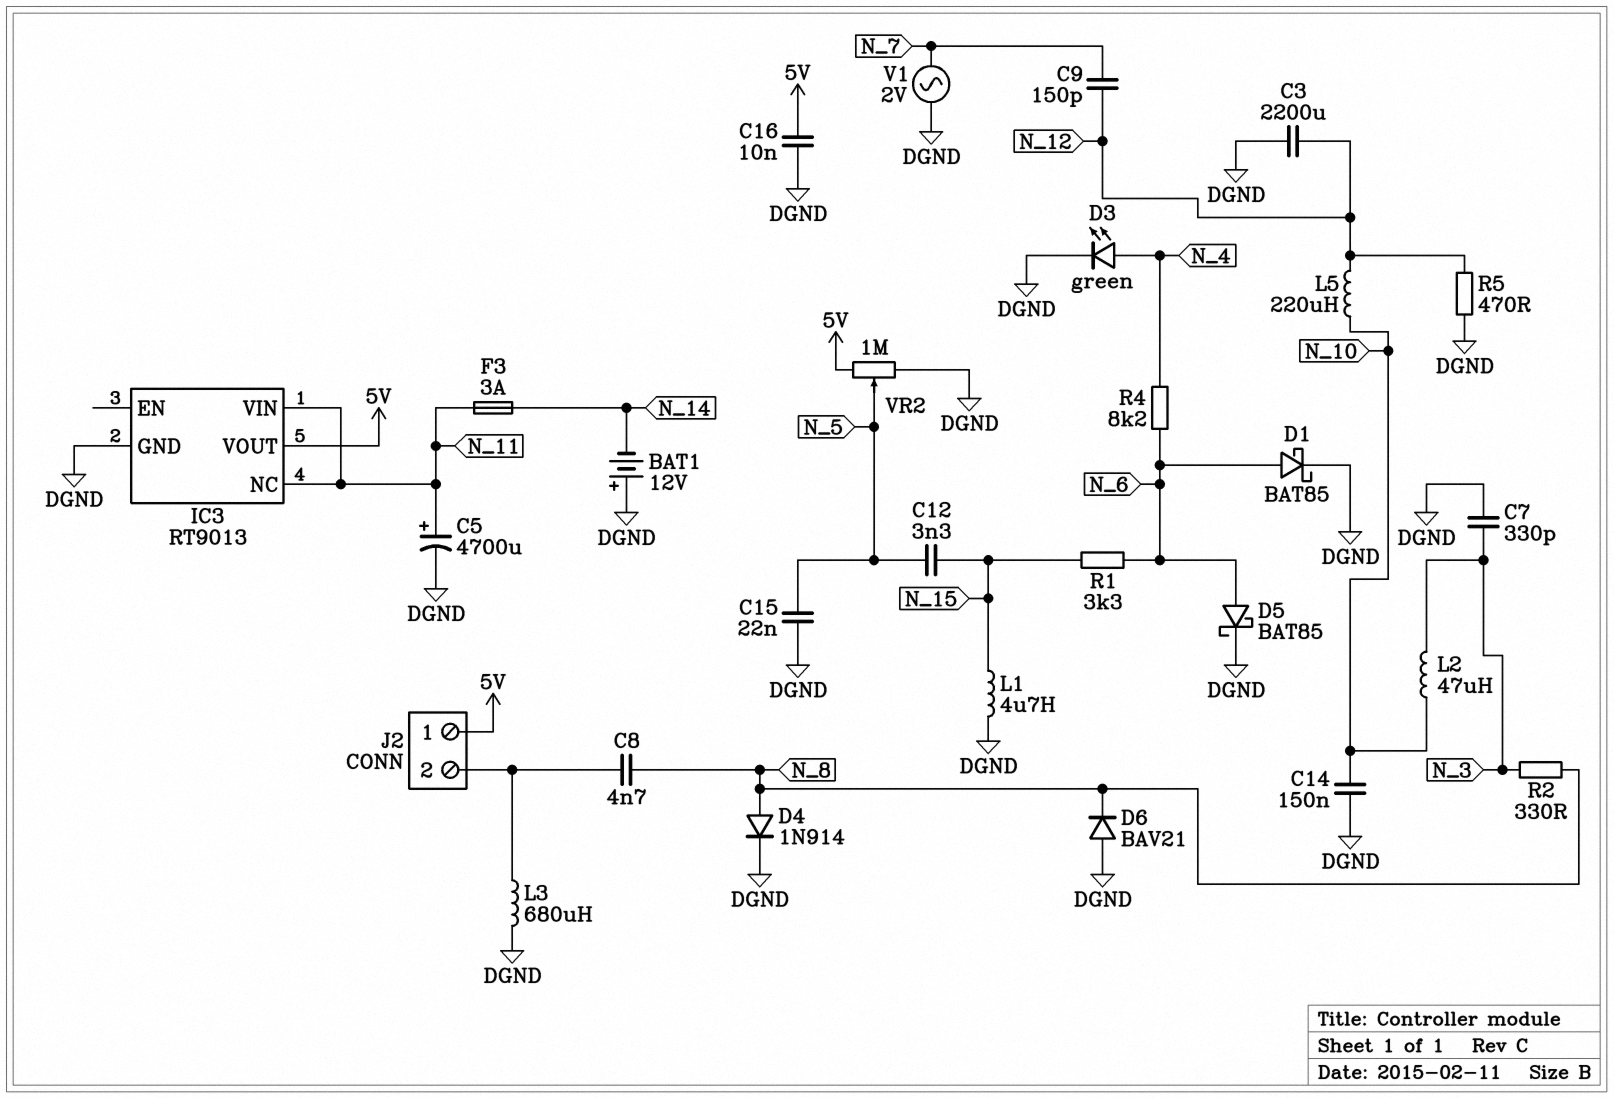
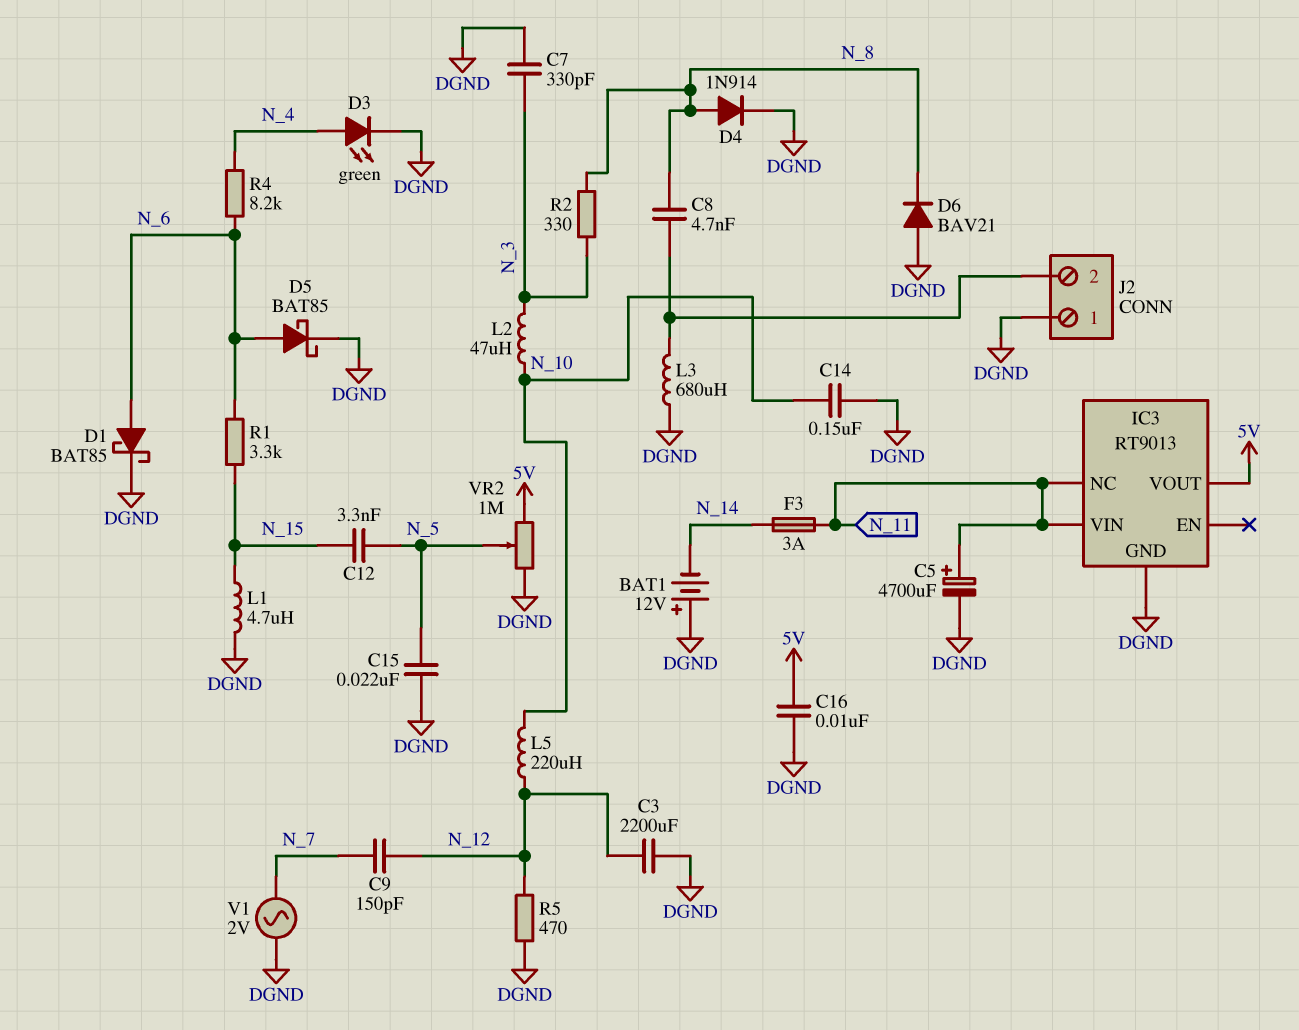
J2 pin 1: 5V -> DGND

